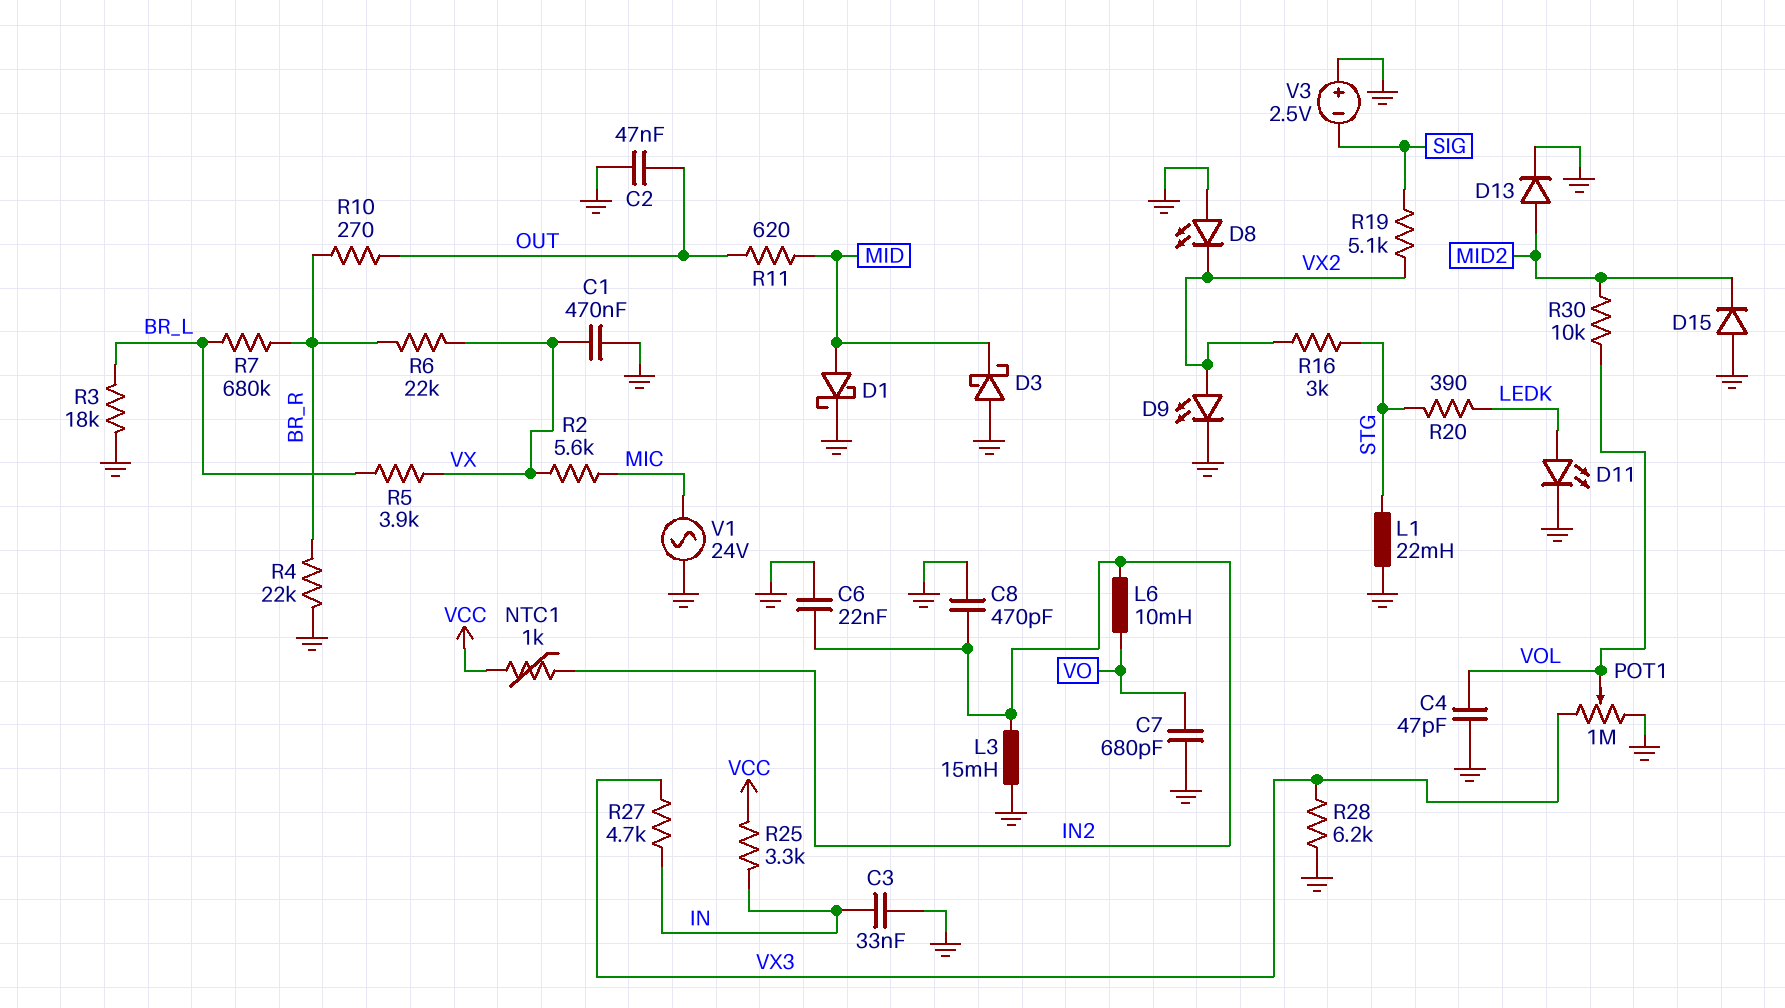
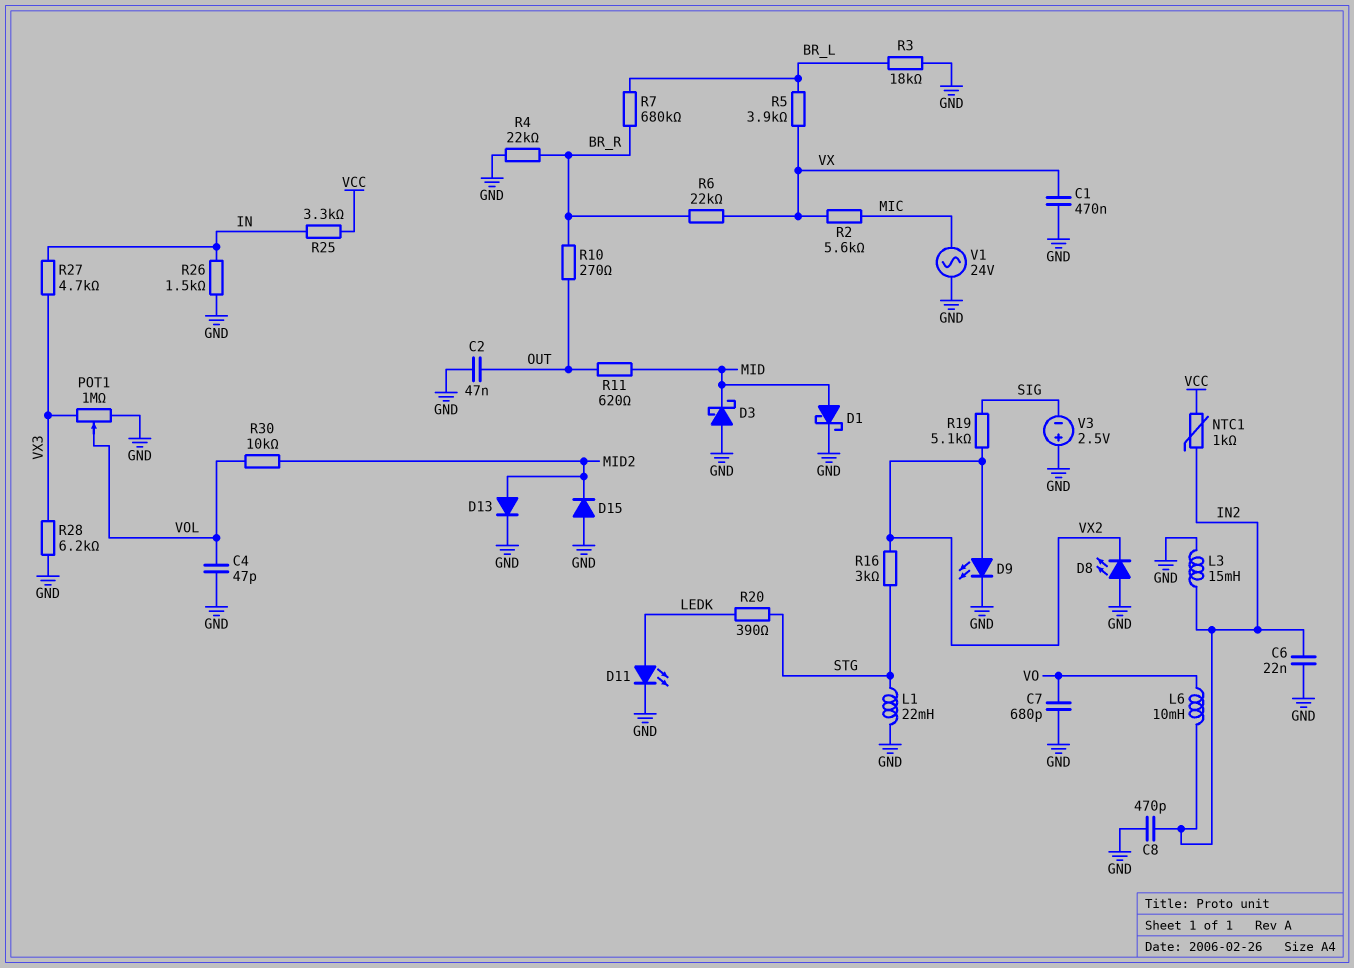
C3: 33nF (GND, IN) -> none
R26: none -> 1.5k (GND, IN)

